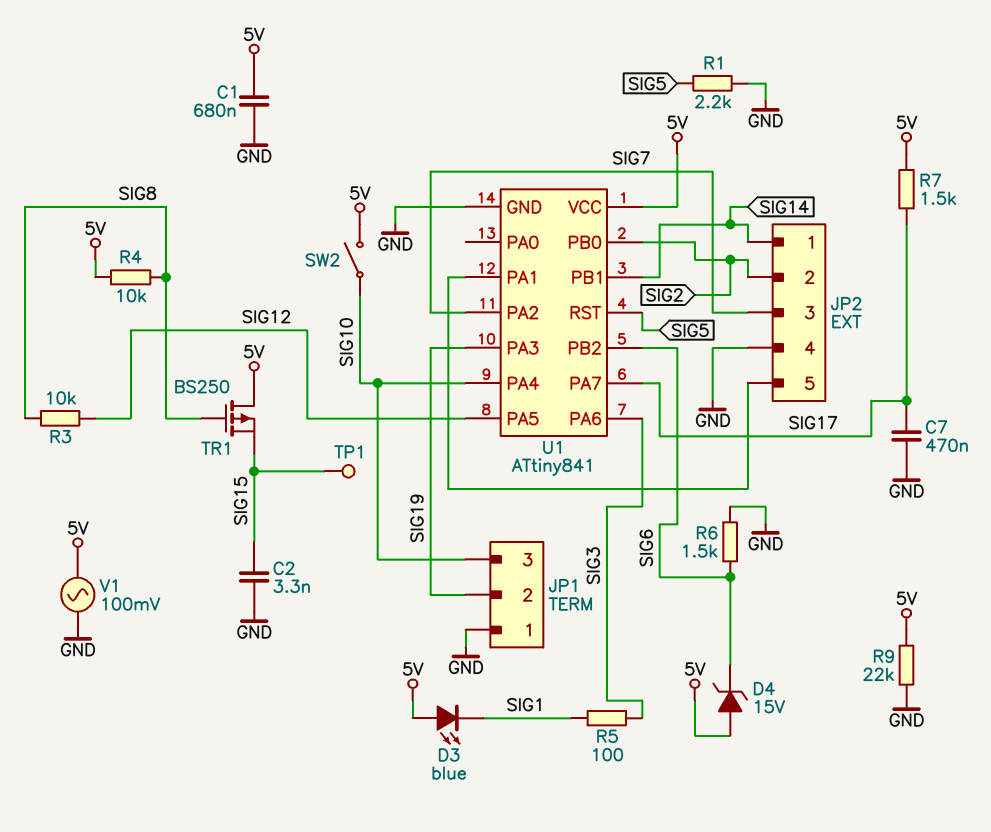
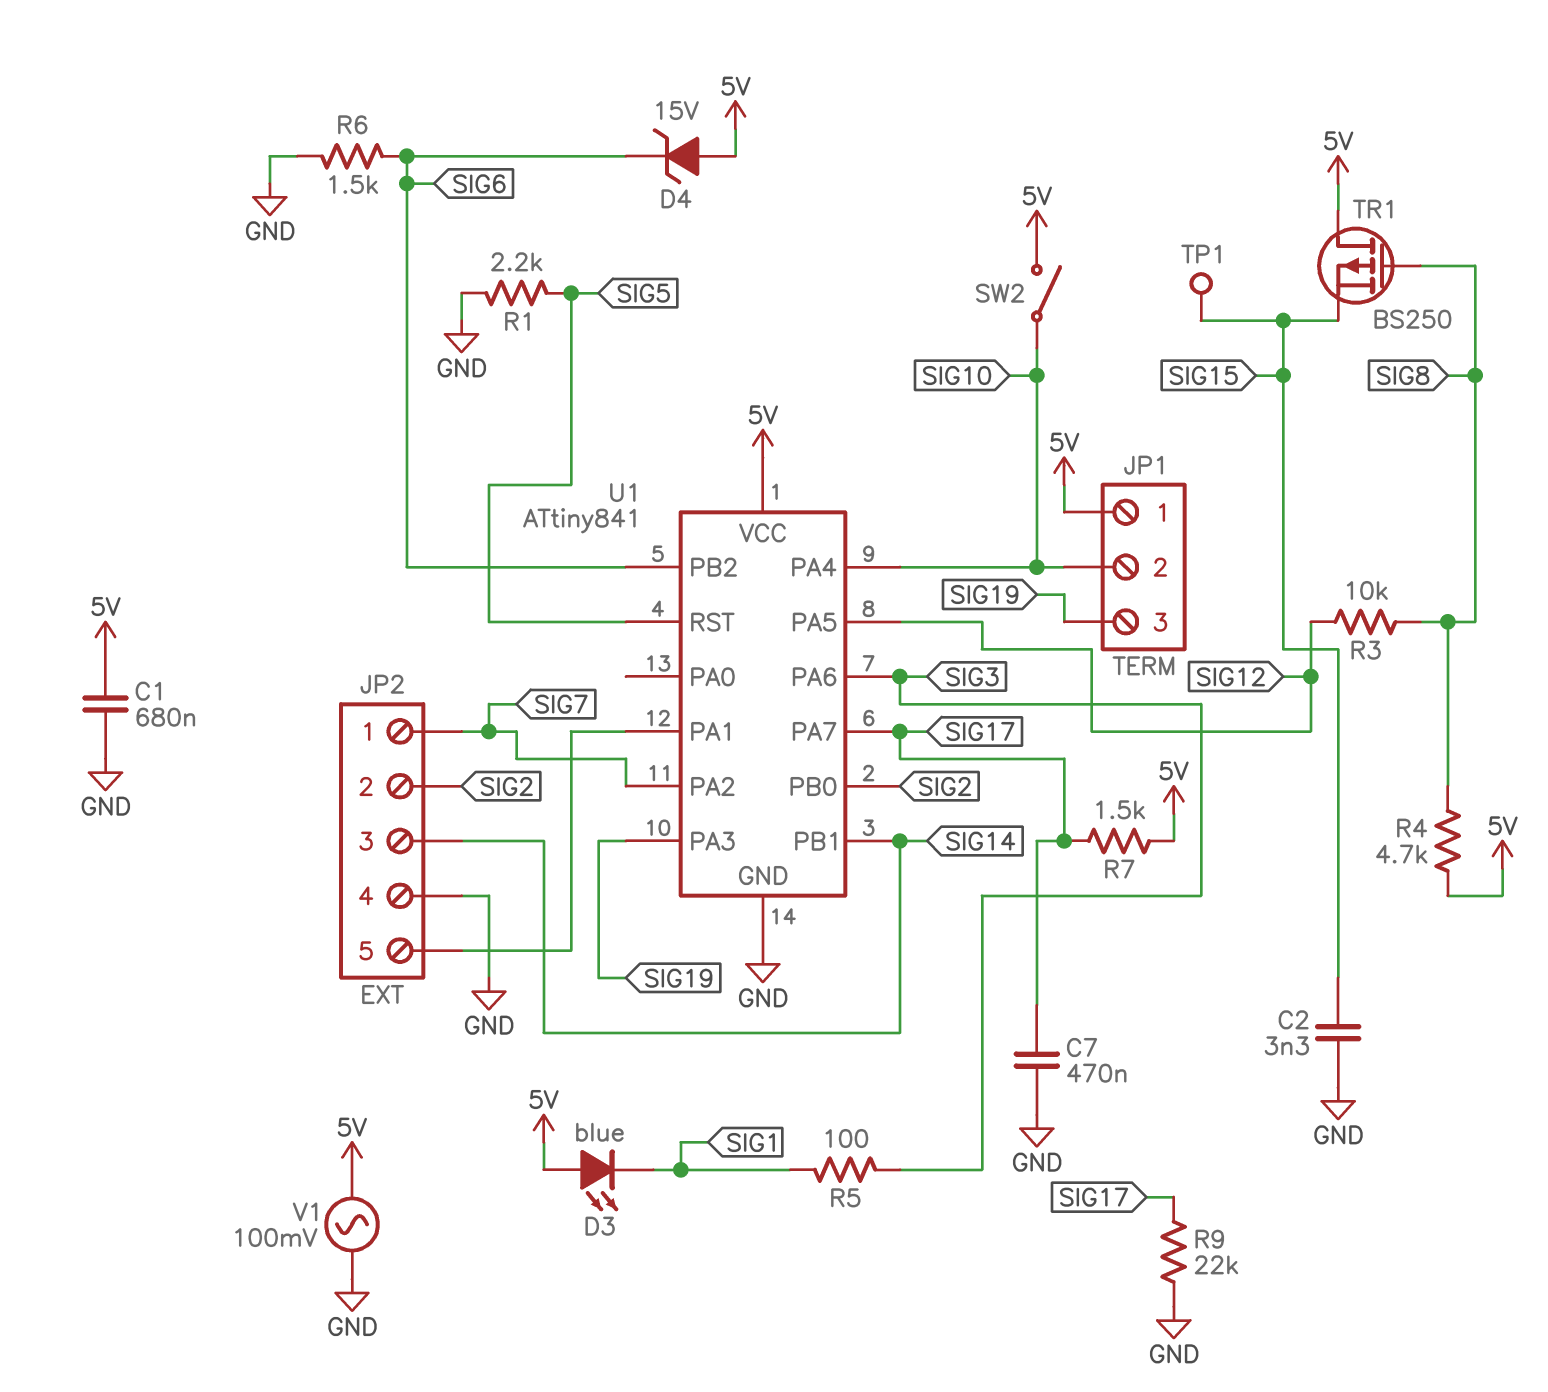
JP1 pin 1: GND -> 5V
JP1 pin 2: SIG19 -> SIG10
JP1 pin 3: SIG10 -> SIG19
JP2 pin 1: SIG14 -> SIG7
JP2 pin 3: SIG7 -> SIG14
R4: 10k (5V, SIG8) -> 4.7k (5V, SIG8)
R9: 22k (5V, GND) -> 22k (GND, SIG17)

